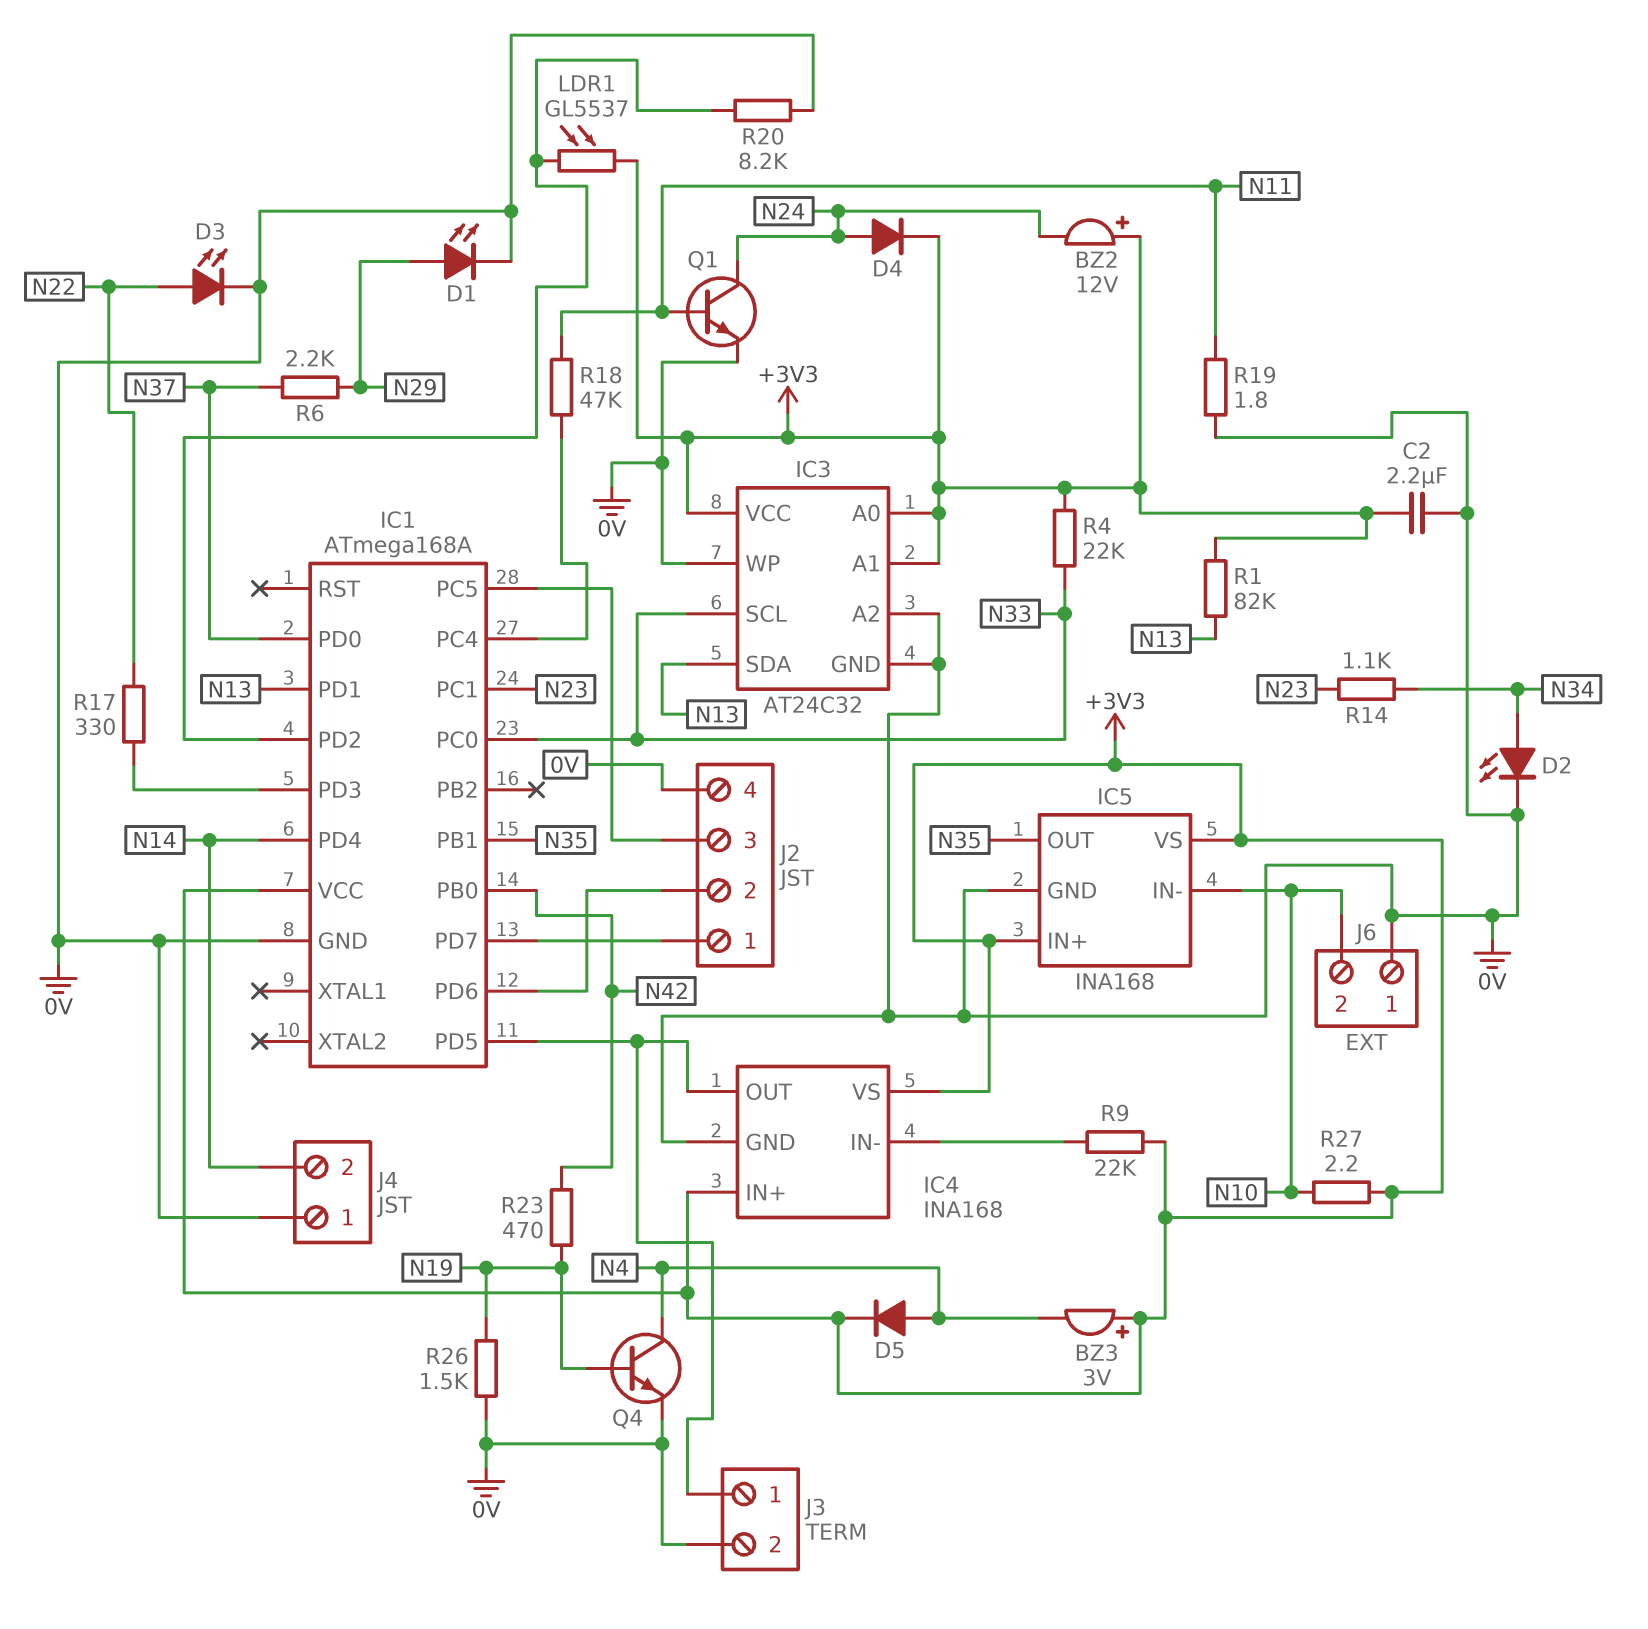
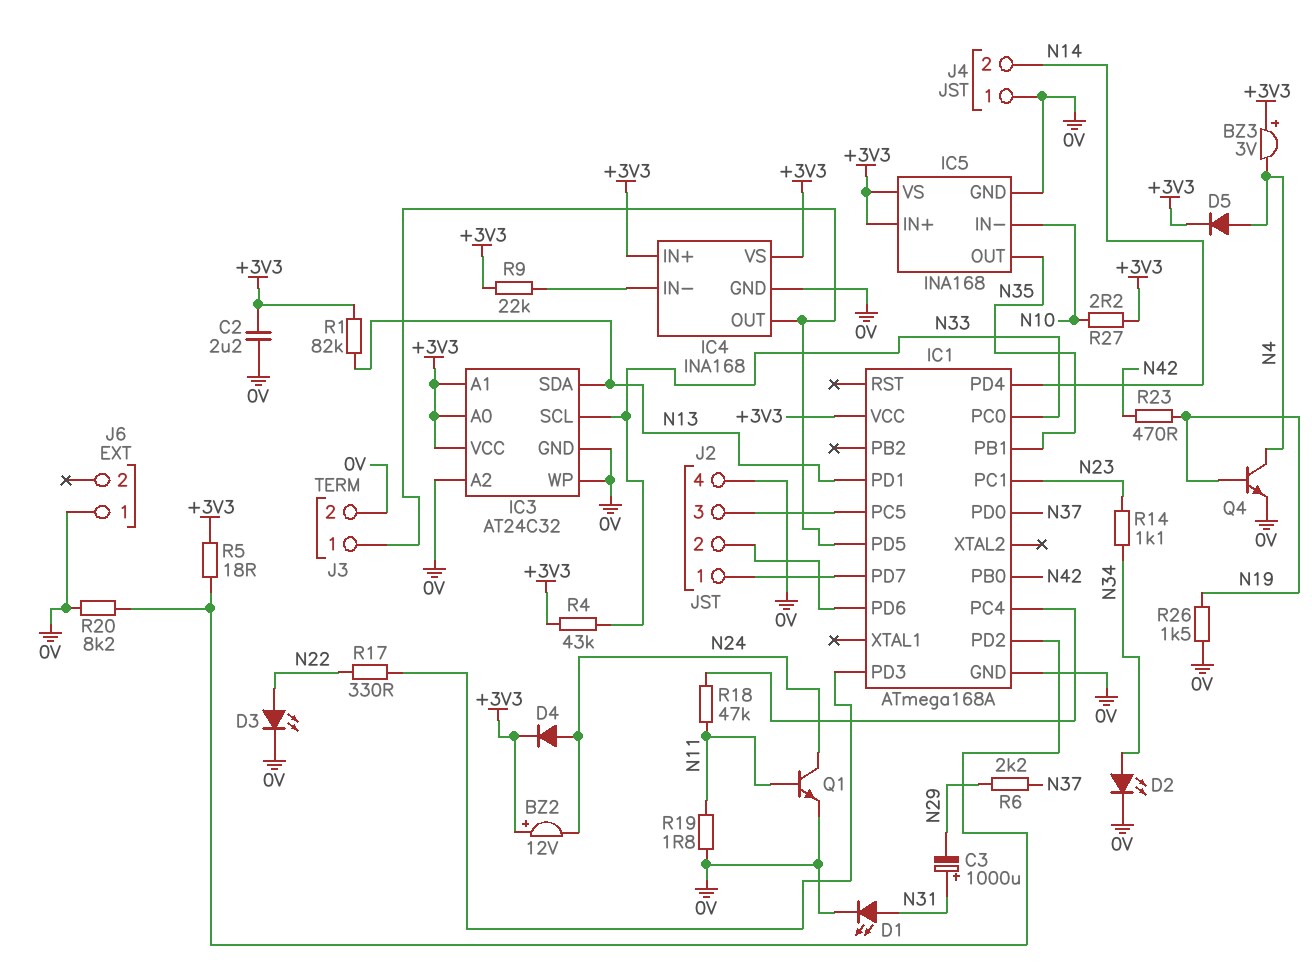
C3: none -> 1000uF (plus N31, minus N29)
D1: LED (A N29, K 0V) -> LED (A N31, K 0V)
J6 pin 2: N10 -> none
LDR1: GL5537 (+3V3, IC1/PD2) -> none
R4: 22k (+3V3, N33) -> 43k (+3V3, N33)
R5: none -> 18 (+3V3, IC1/PD2)

